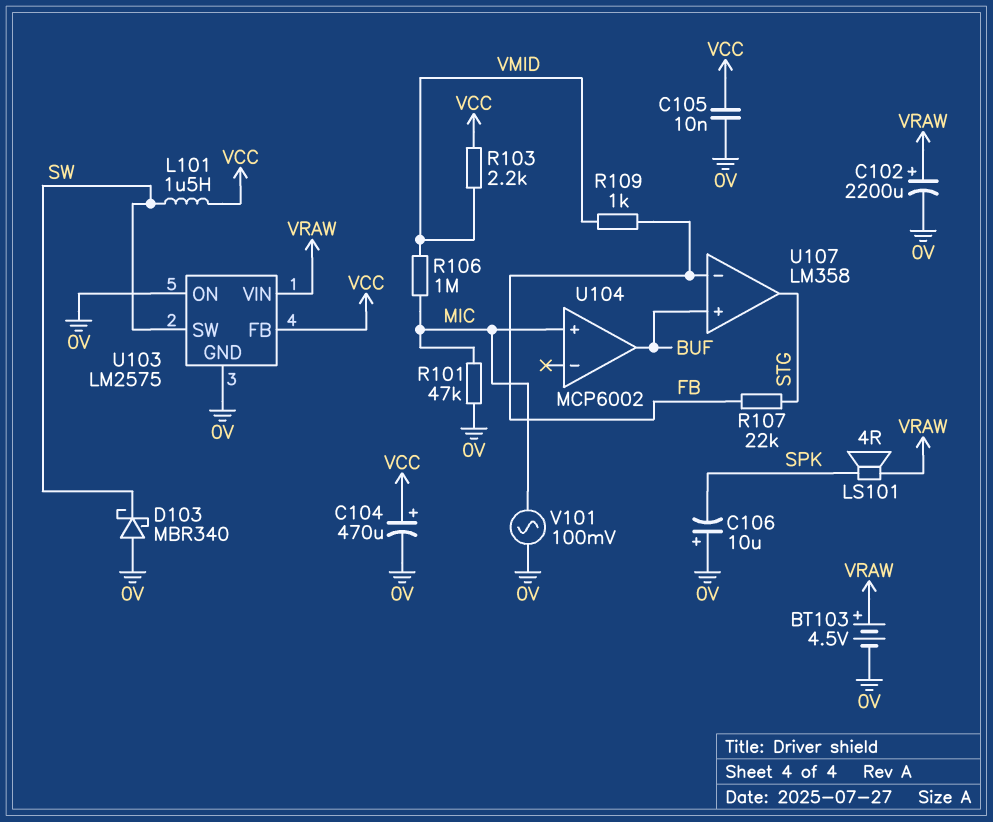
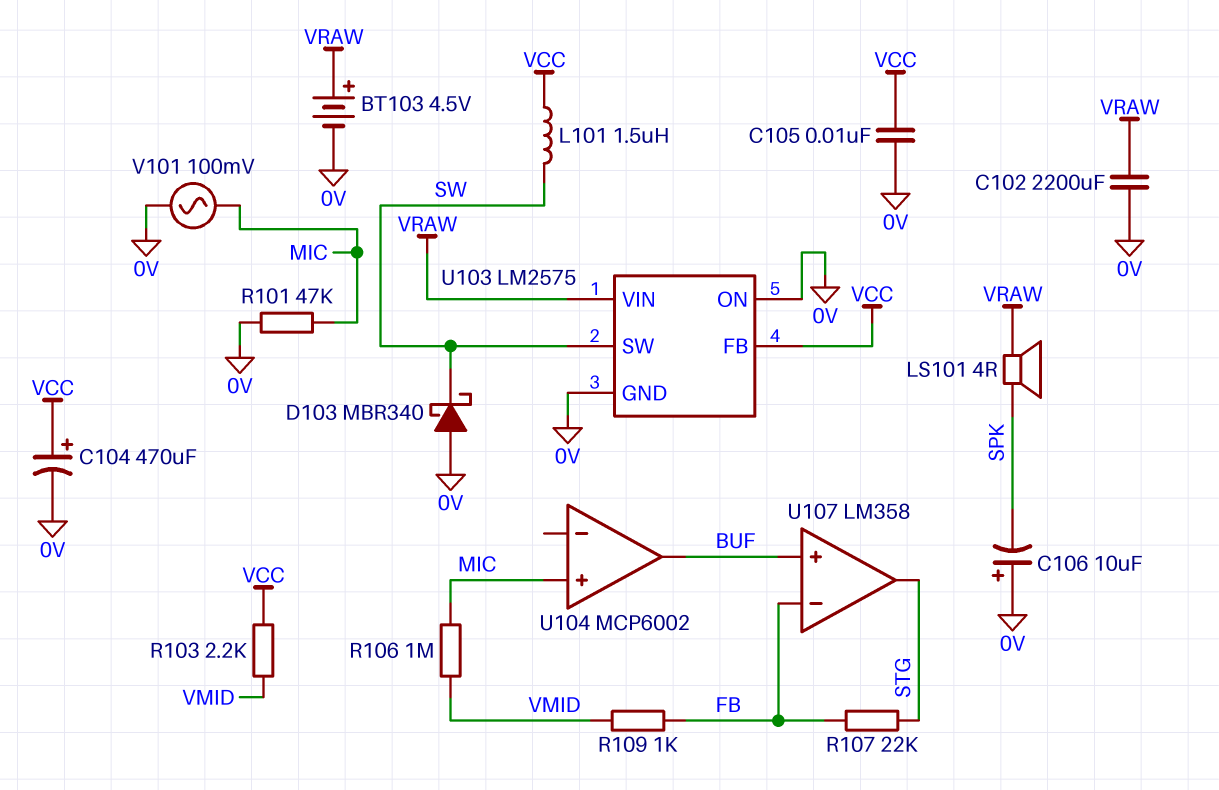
C102: 2200uF (plus VRAW, minus 0V) -> 2200uF (0V, VRAW)

